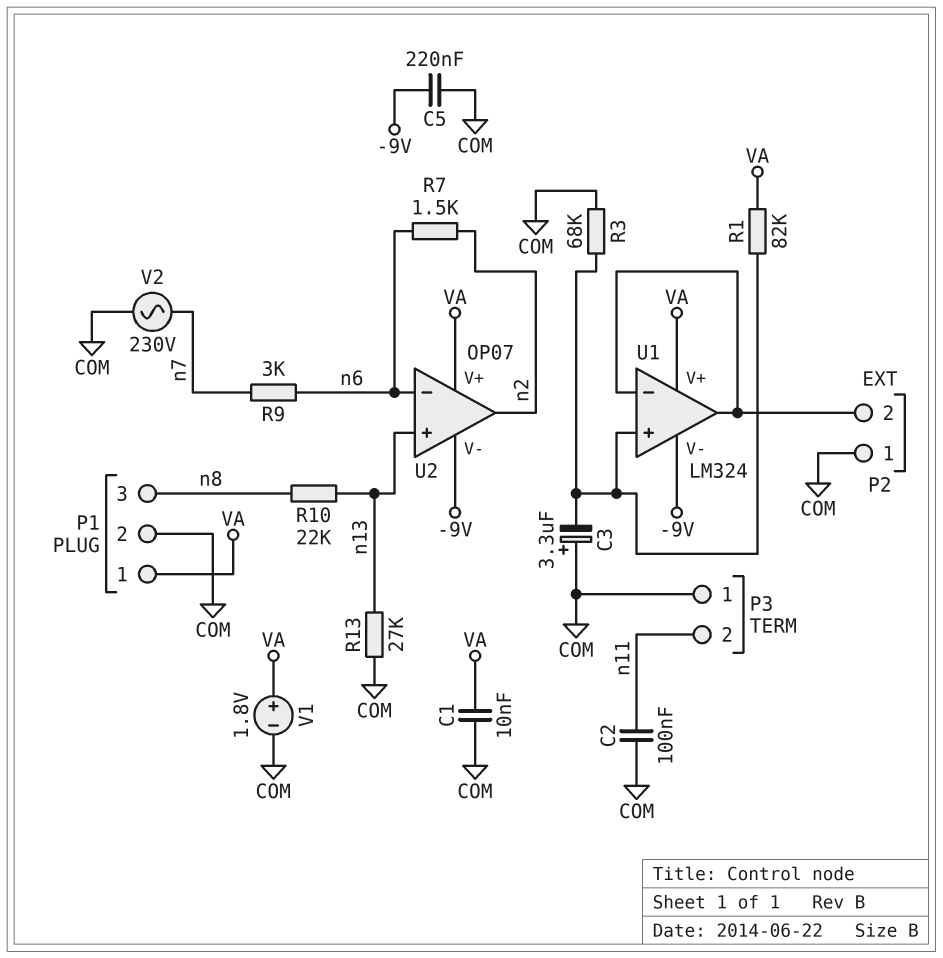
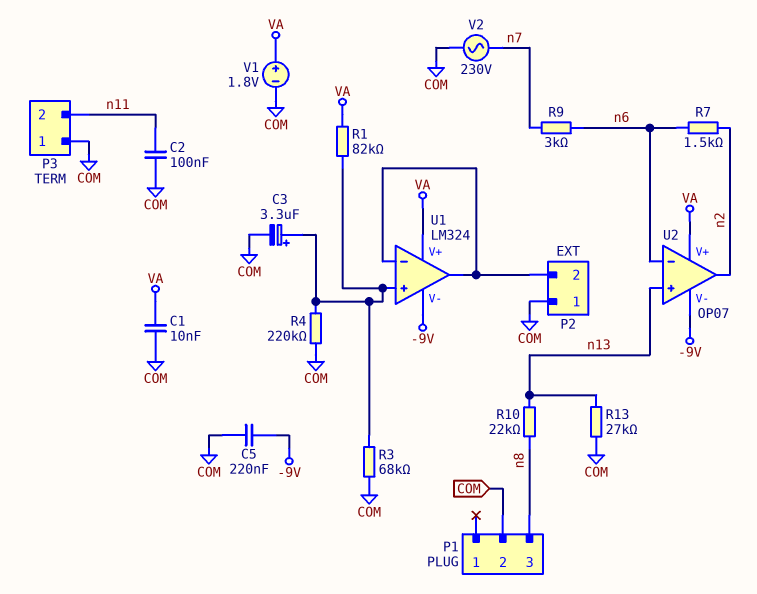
C3: 3.3uF (plus COM, minus U1/in+) -> 3.3uF (plus U1/in+, minus COM)
P1 pin 1: VA -> none
R4: none -> 220k (COM, U1/in+)

